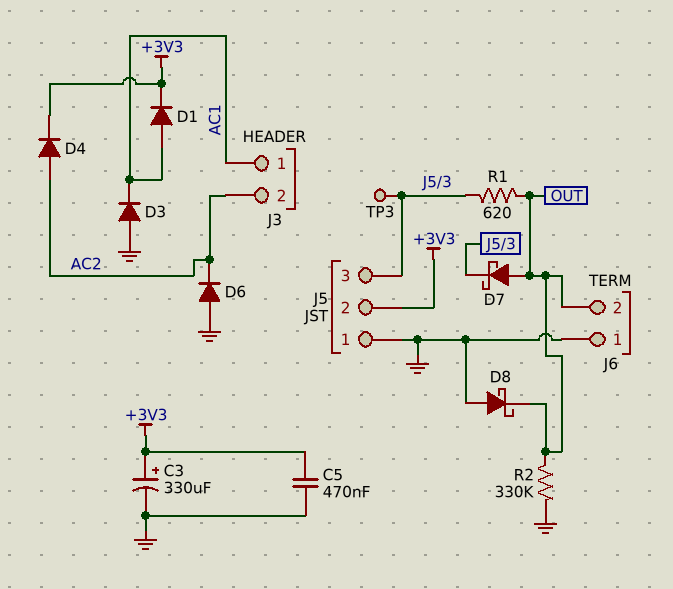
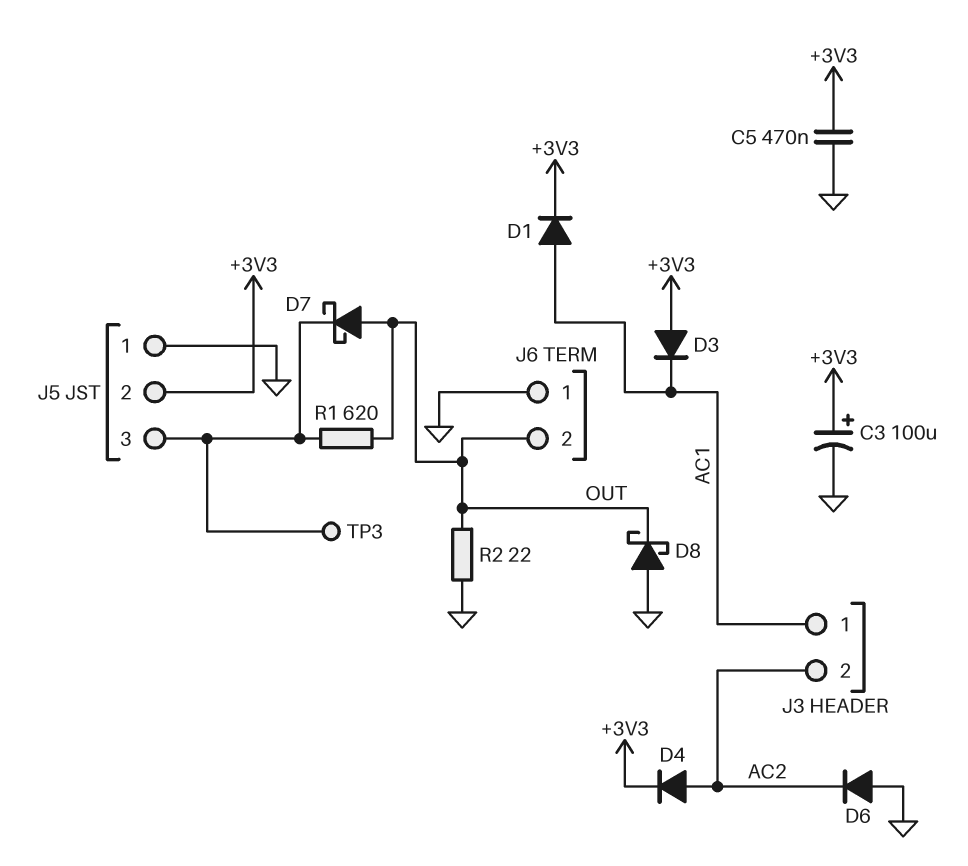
C3: 330uF (plus +3V3, minus GND) -> 100uF (plus +3V3, minus GND)
D3: diode (A GND, K AC1) -> diode (A +3V3, K AC1)
R2: 330k (GND, OUT) -> 22 (GND, OUT)

